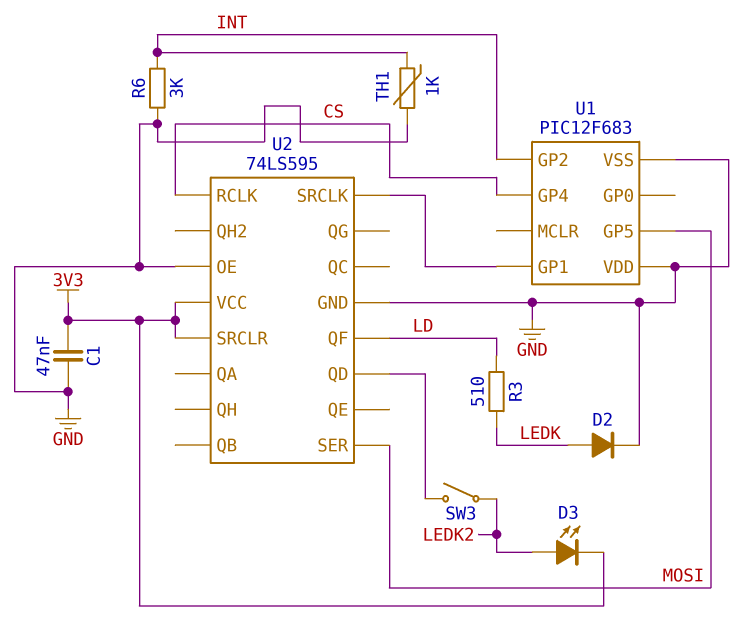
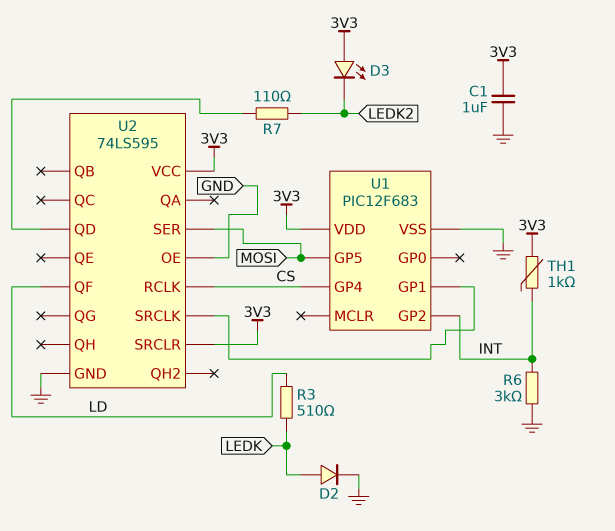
C1: 47nF (3V3, GND) -> 1uF (3V3, GND)
D3: LED (A LEDK2, K 3V3) -> LED (A 3V3, K LEDK2)
R7: none -> 110 (LEDK2, U2/QD)
SW3: switch (LEDK2, U2/QD) -> none
TH1: 1k (GND, INT) -> 1k (3V3, INT)
U1 pin VDD: GND -> 3V3

